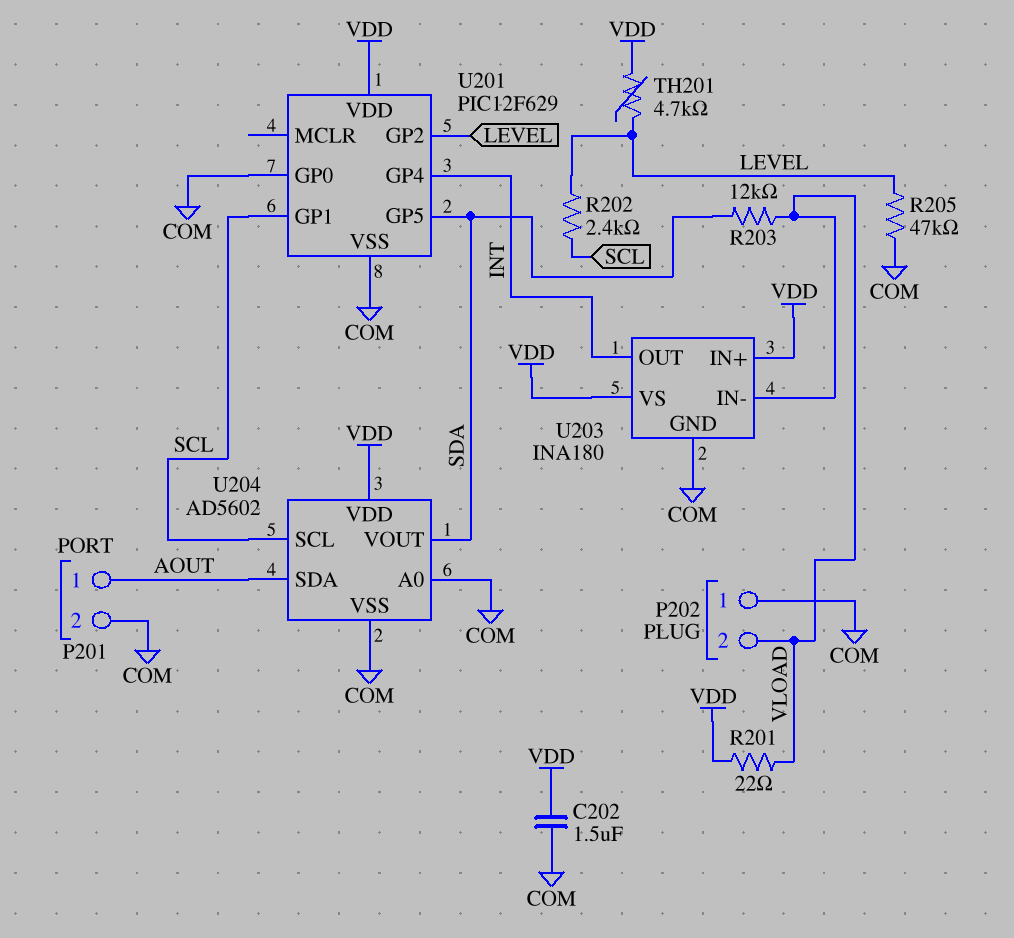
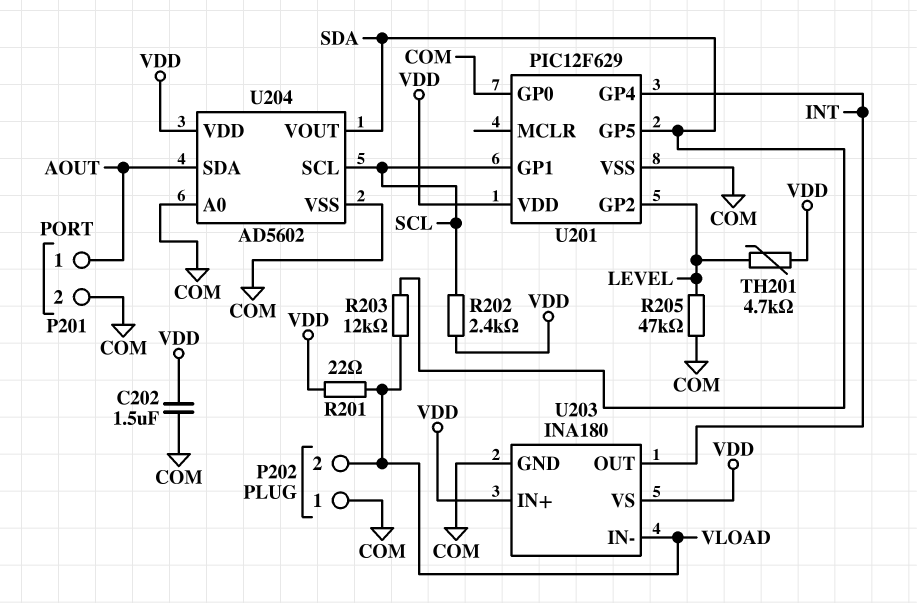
R202: 2.4k (LEVEL, SCL) -> 2.4k (SCL, VDD)

